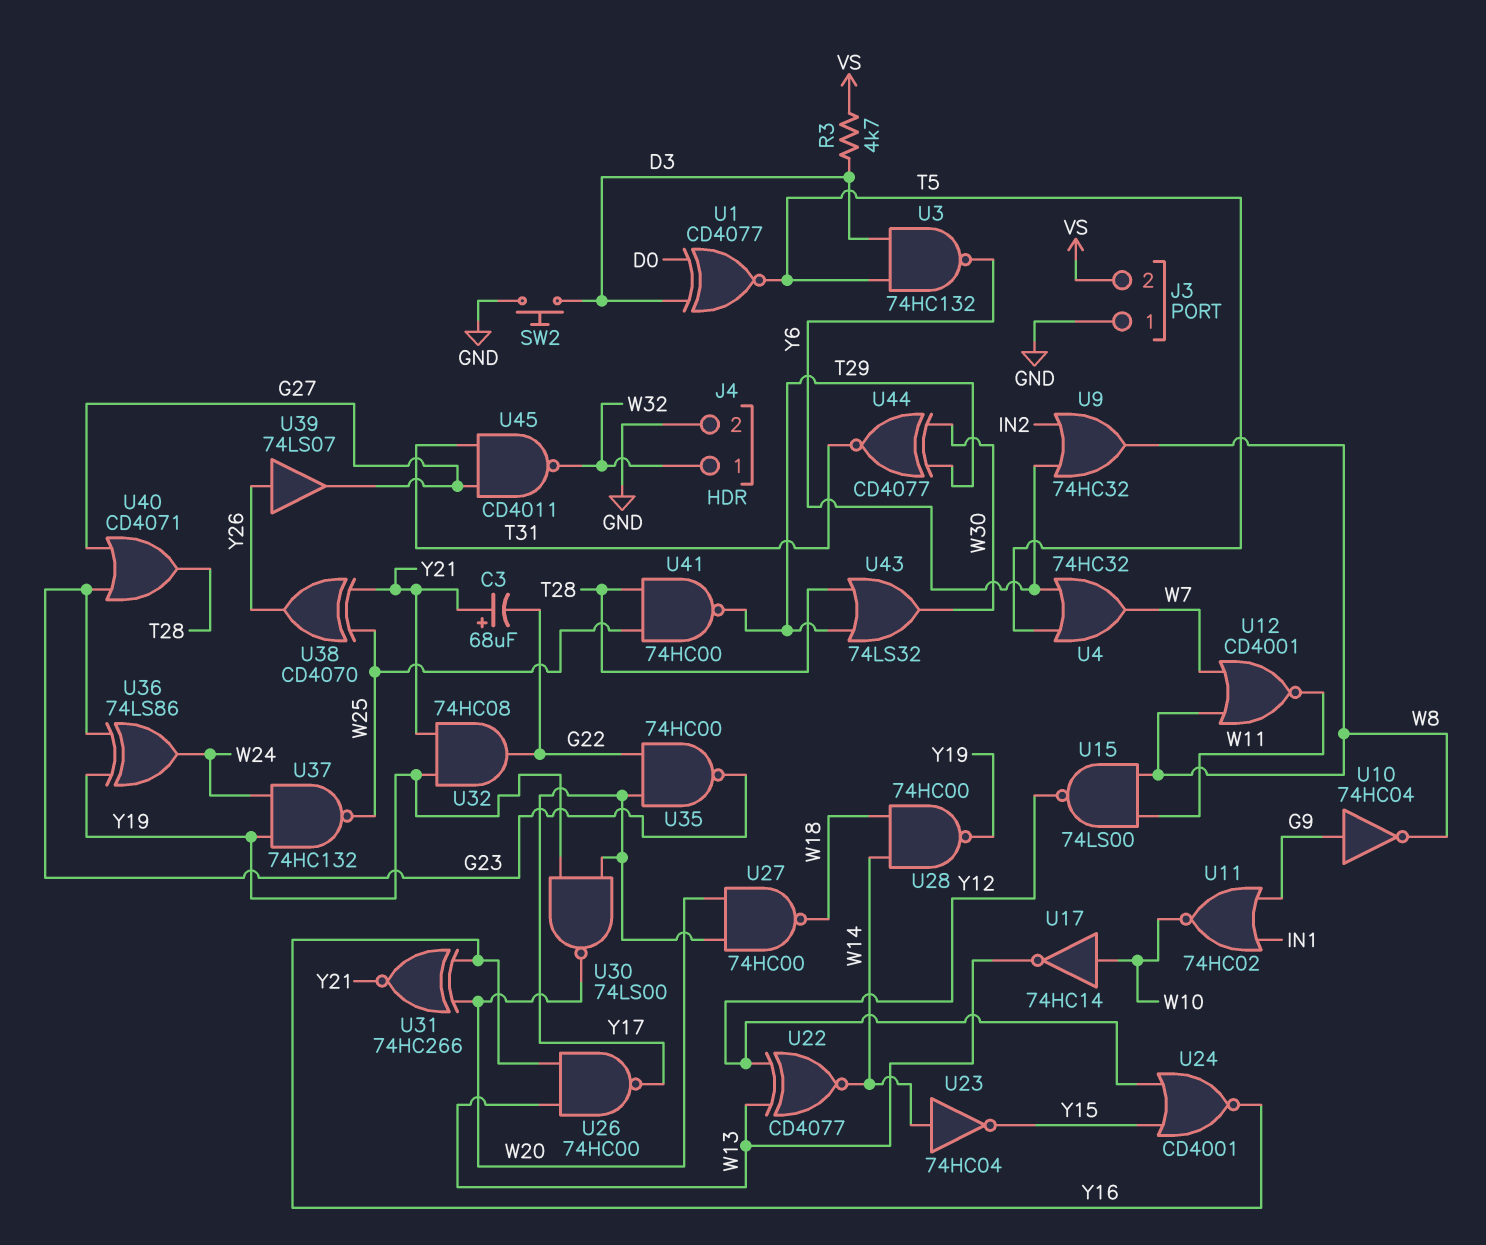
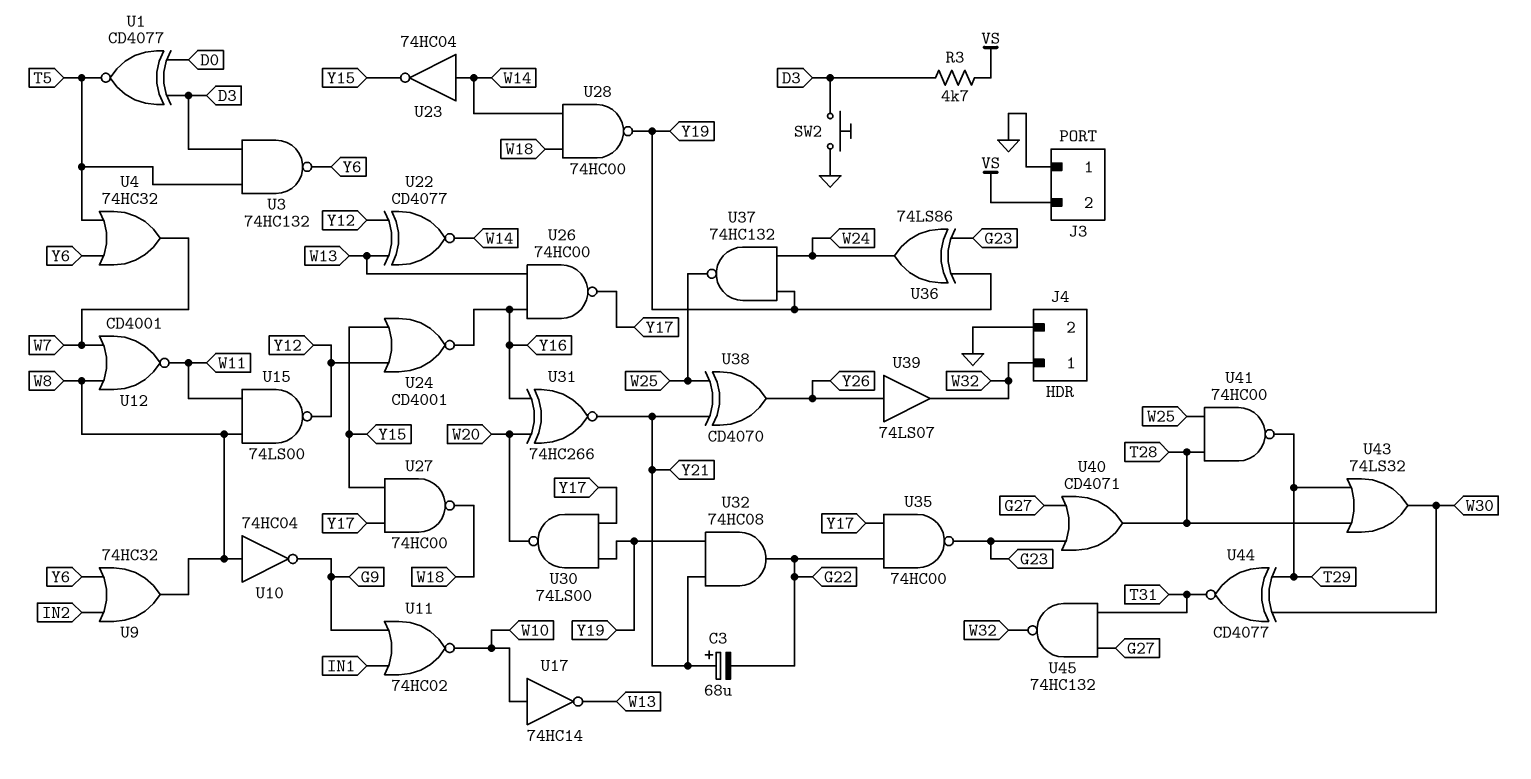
U10: NOT 74HC04 (in G9, out W8) -> NOT 74HC04 (in W8, out G9)
U27: NAND 74HC00 (in W20, in Y17, out W18) -> NAND 74HC00 (in Y15, in Y17, out W18)
U39: buffer 74LS07 (in Y26, out G27) -> buffer 74LS07 (in Y26, out W32)
U45: NAND CD4011 (in G27, in T31, out W32) -> NAND 74HC132 (in G27, in T31, out W32)

